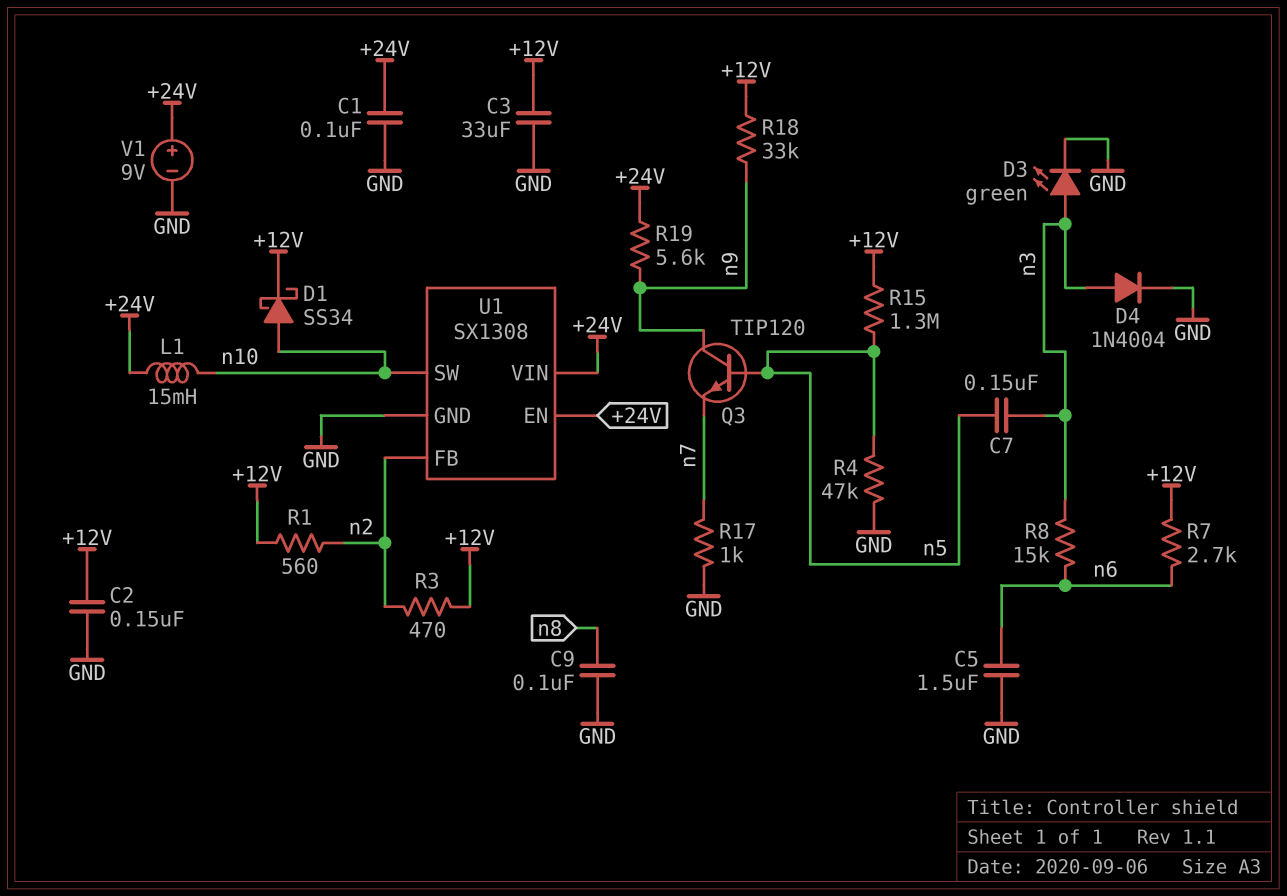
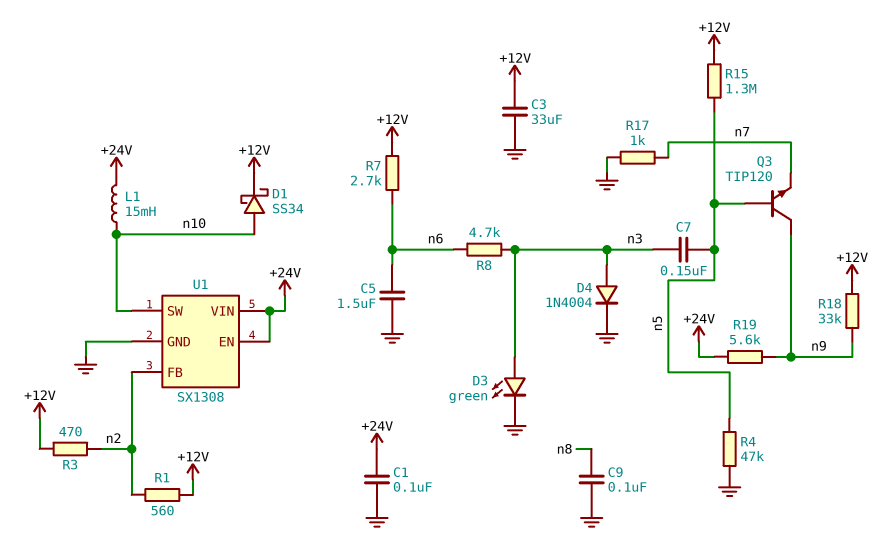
C2: 150nF (+12V, GND) -> none
R8: 15k (n3, n6) -> 4.7k (n3, n6)
V1: 9V (plus +24V, minus GND) -> none

